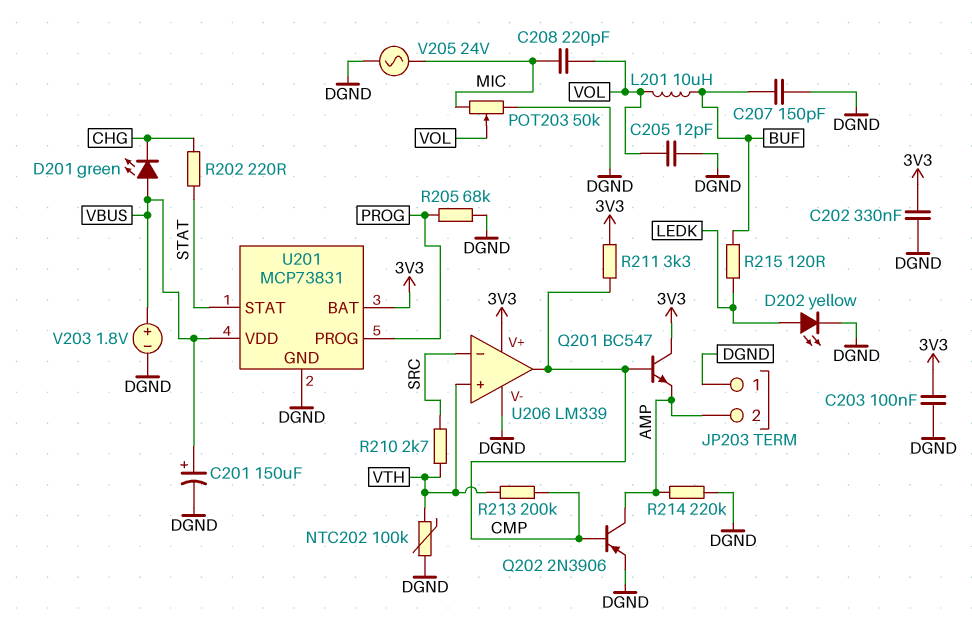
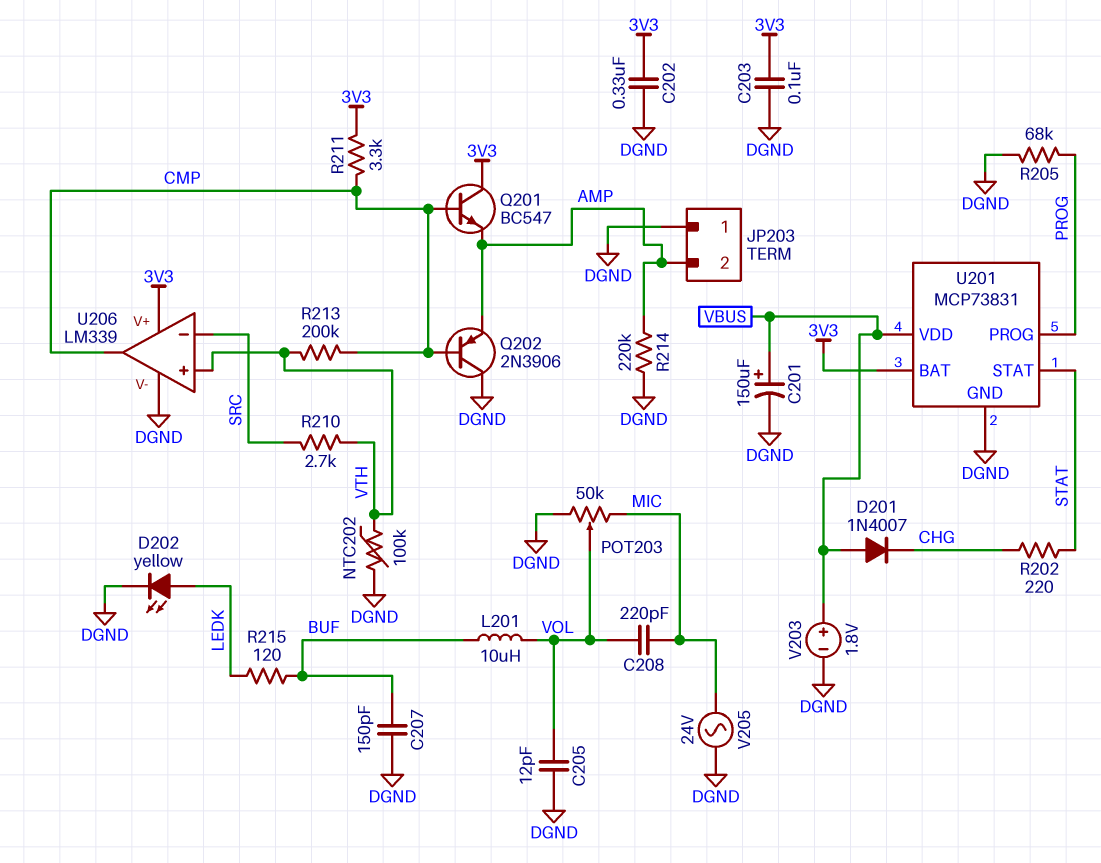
D201: LED green (A VBUS, K CHG) -> diode 1N4007 (A VBUS, K CHG)
Q202: PNP 2N3906 (B CMP, C AMP, E DGND) -> PNP 2N3906 (B CMP, C DGND, E AMP)

